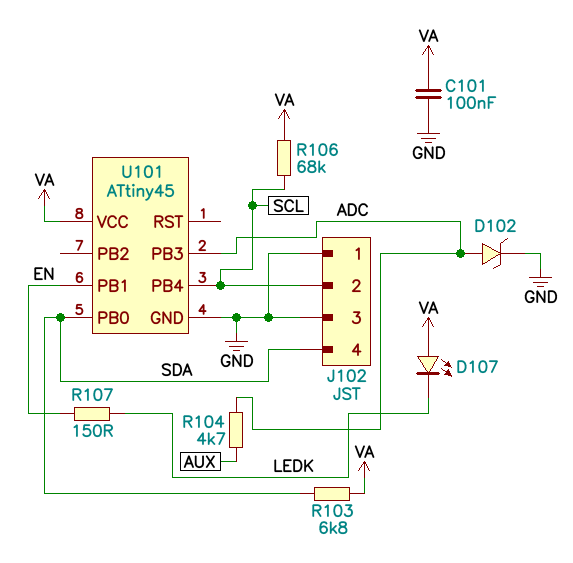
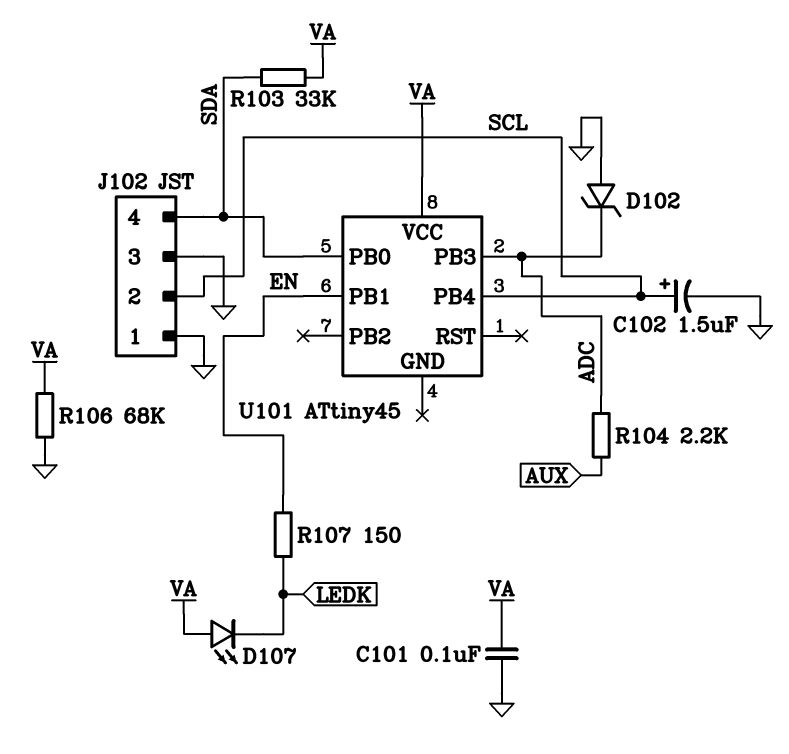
C102: none -> 1.5uF (plus SCL, minus GND)
D102: zener (A ADC, K GND) -> zener (A GND, K ADC)
R103: 6.8k (SDA, VA) -> 33k (SDA, VA)
R104: 4.7k (ADC, AUX) -> 2.2k (ADC, AUX)
R106: 68k (SCL, VA) -> 68k (GND, VA)
U101 pin GND: GND -> none

